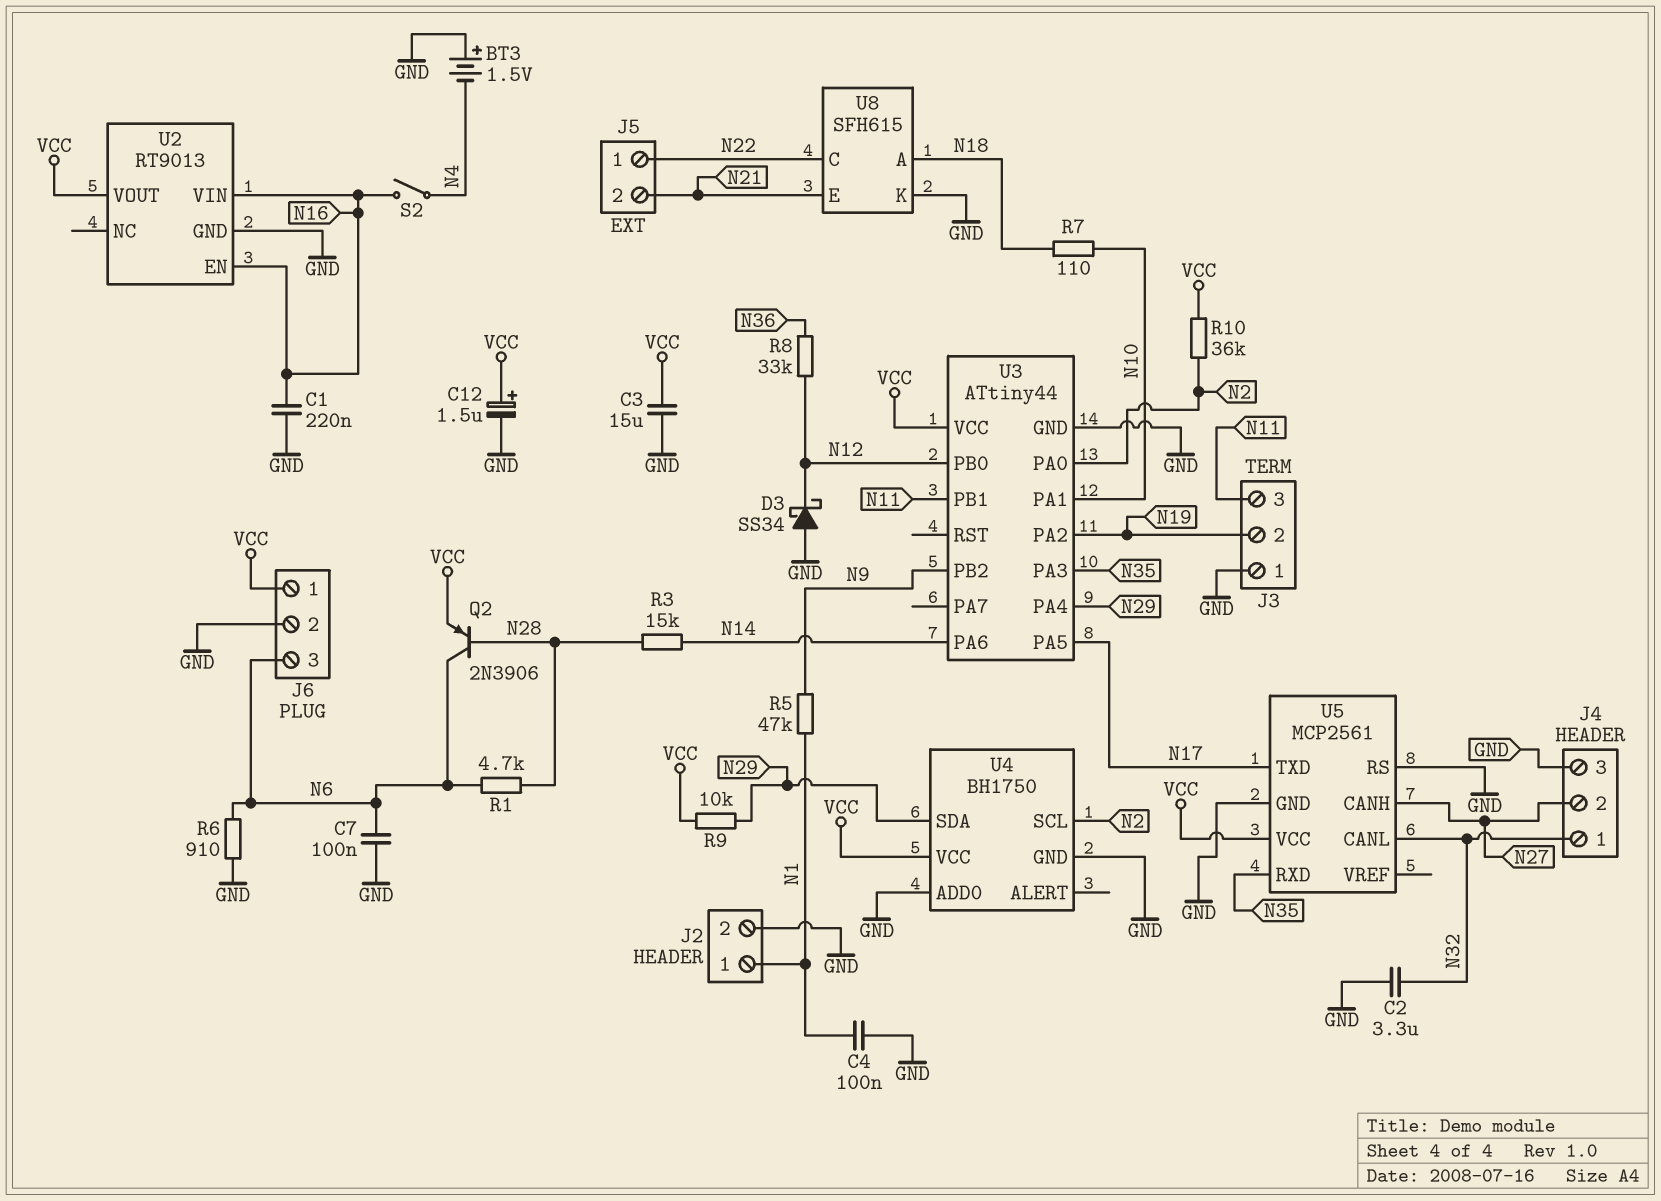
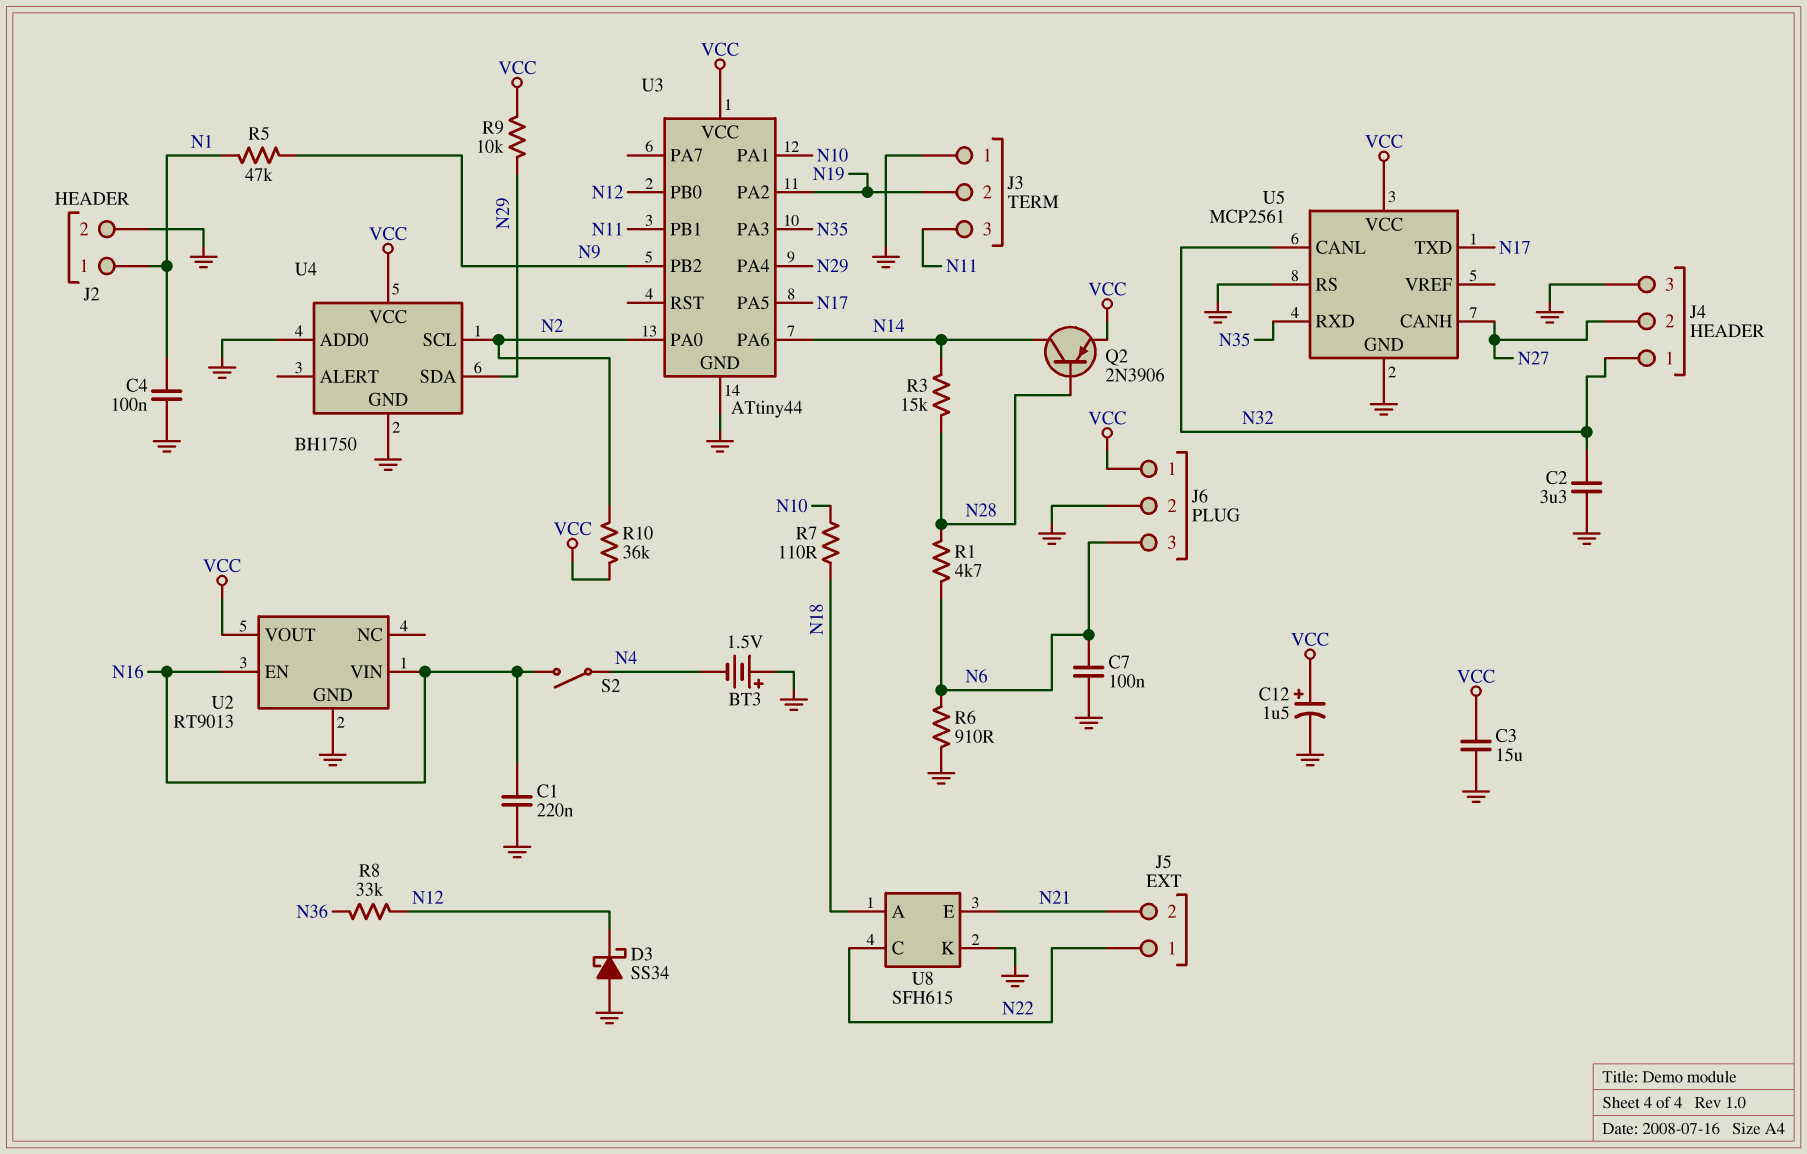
Q2: PNP 2N3906 (B N28, C N6, E VCC) -> PNP 2N3906 (B N28, C N14, E VCC)

